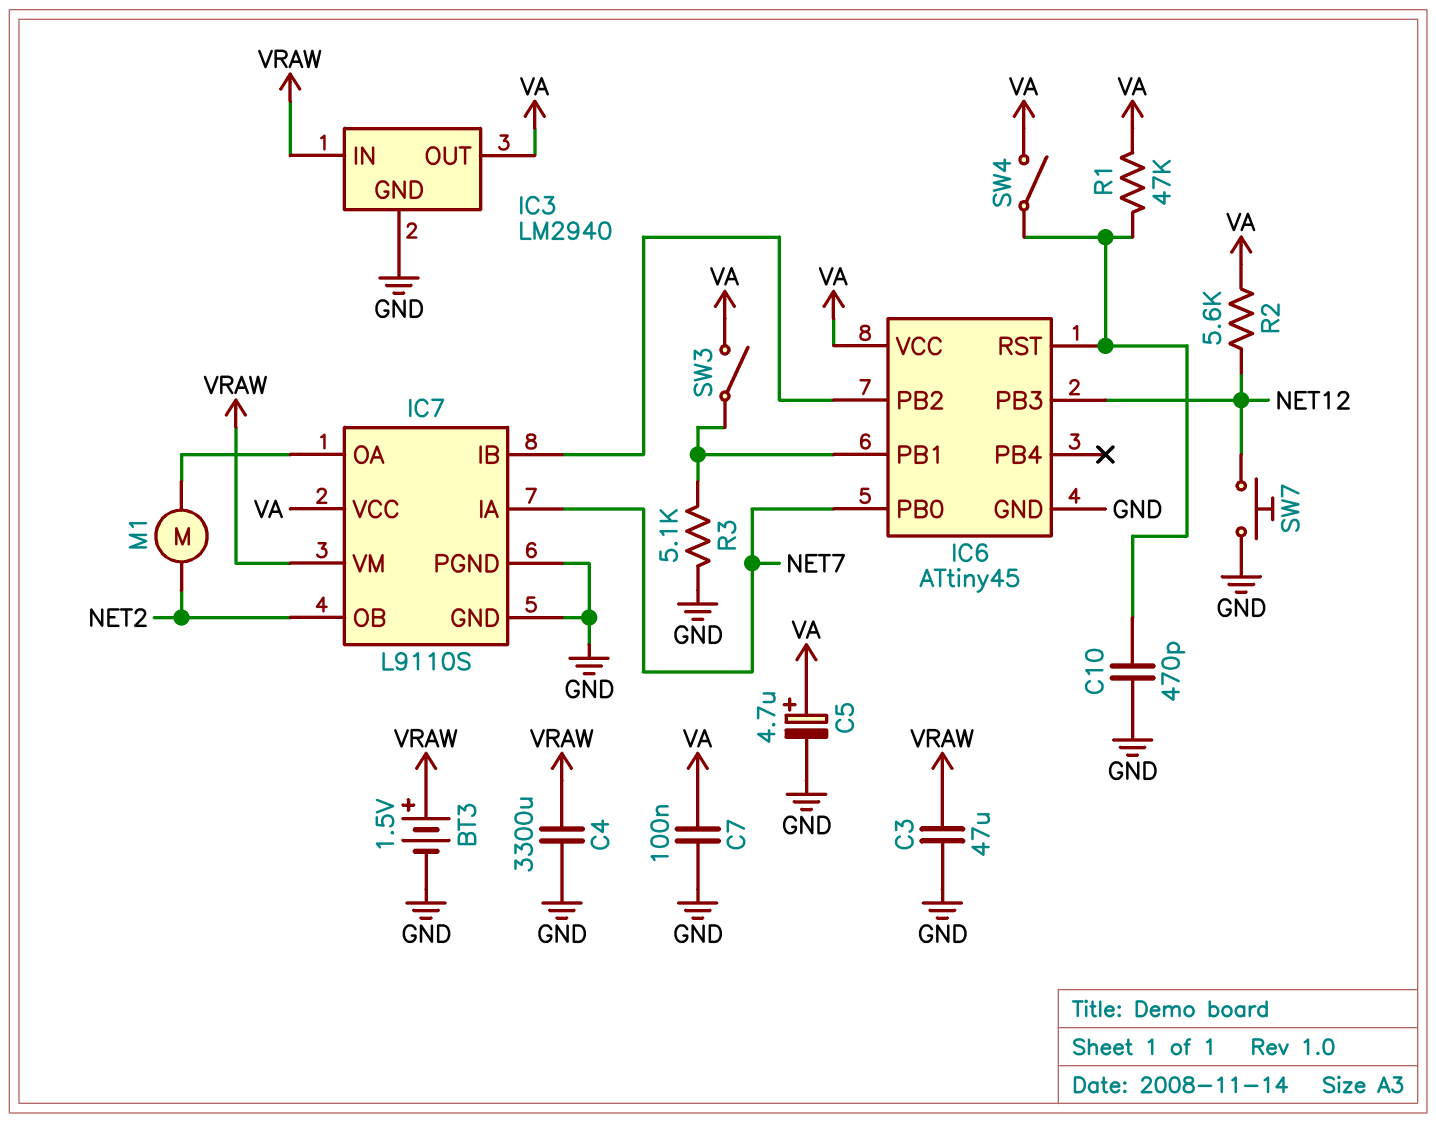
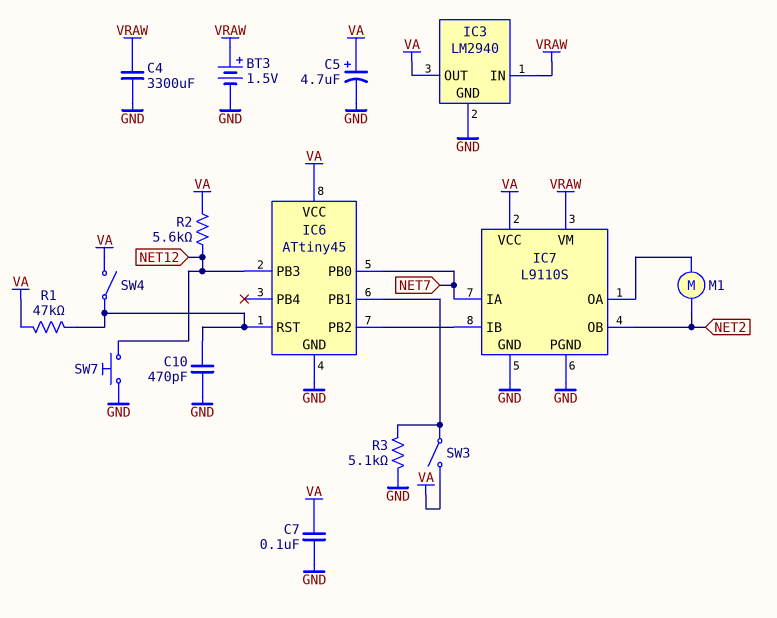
C3: 47uF (GND, VRAW) -> none

